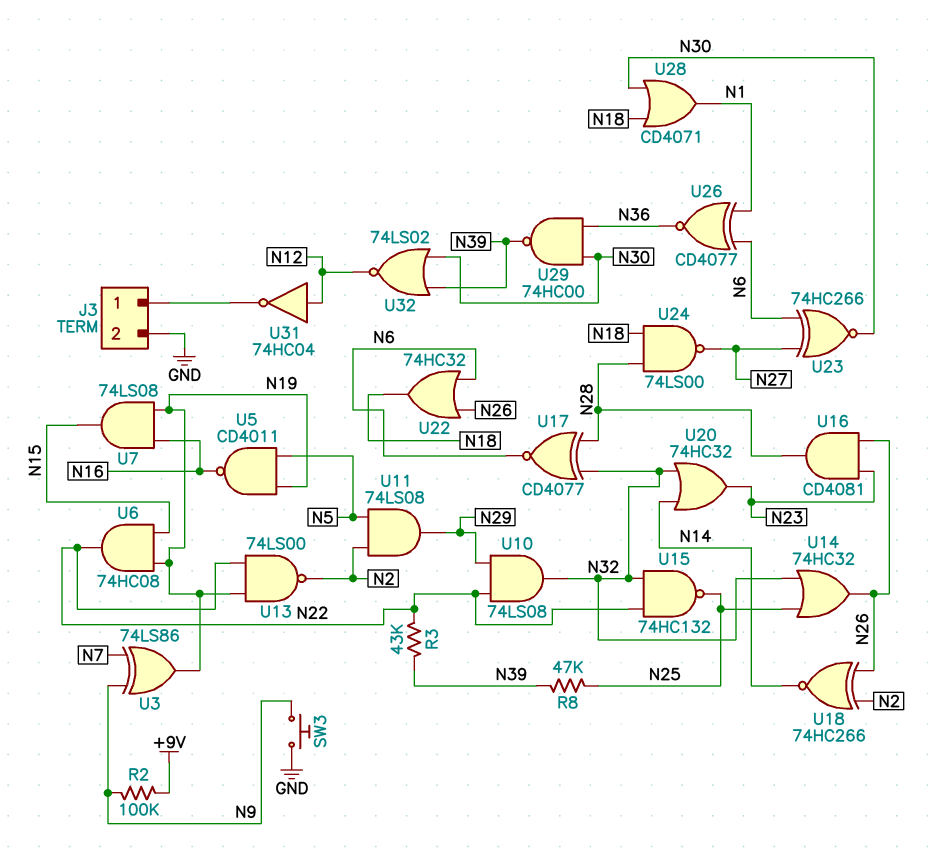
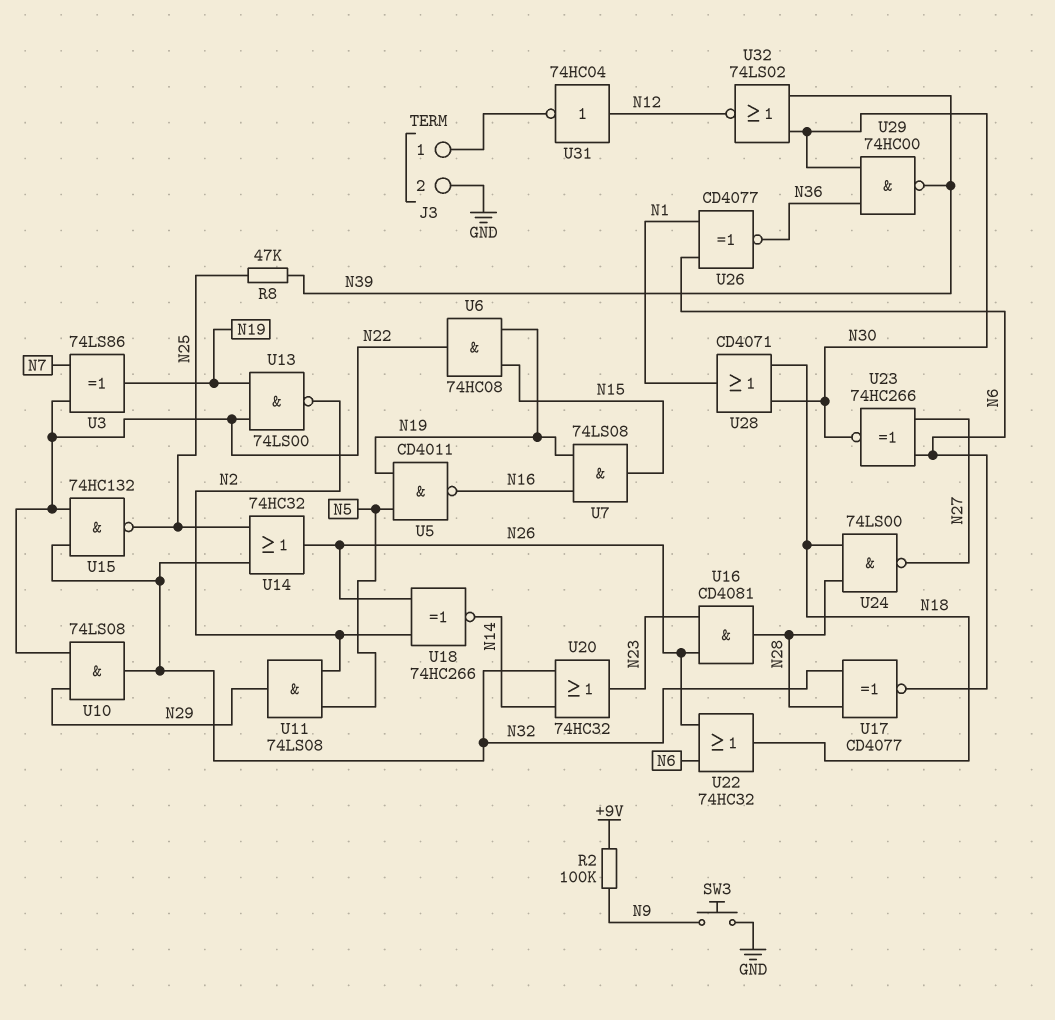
R3: 43k (N22, N39) -> none
U3: XOR 74LS86 (in N7, in N9, out N19) -> XOR 74LS86 (in N7, in N22, out N19)

